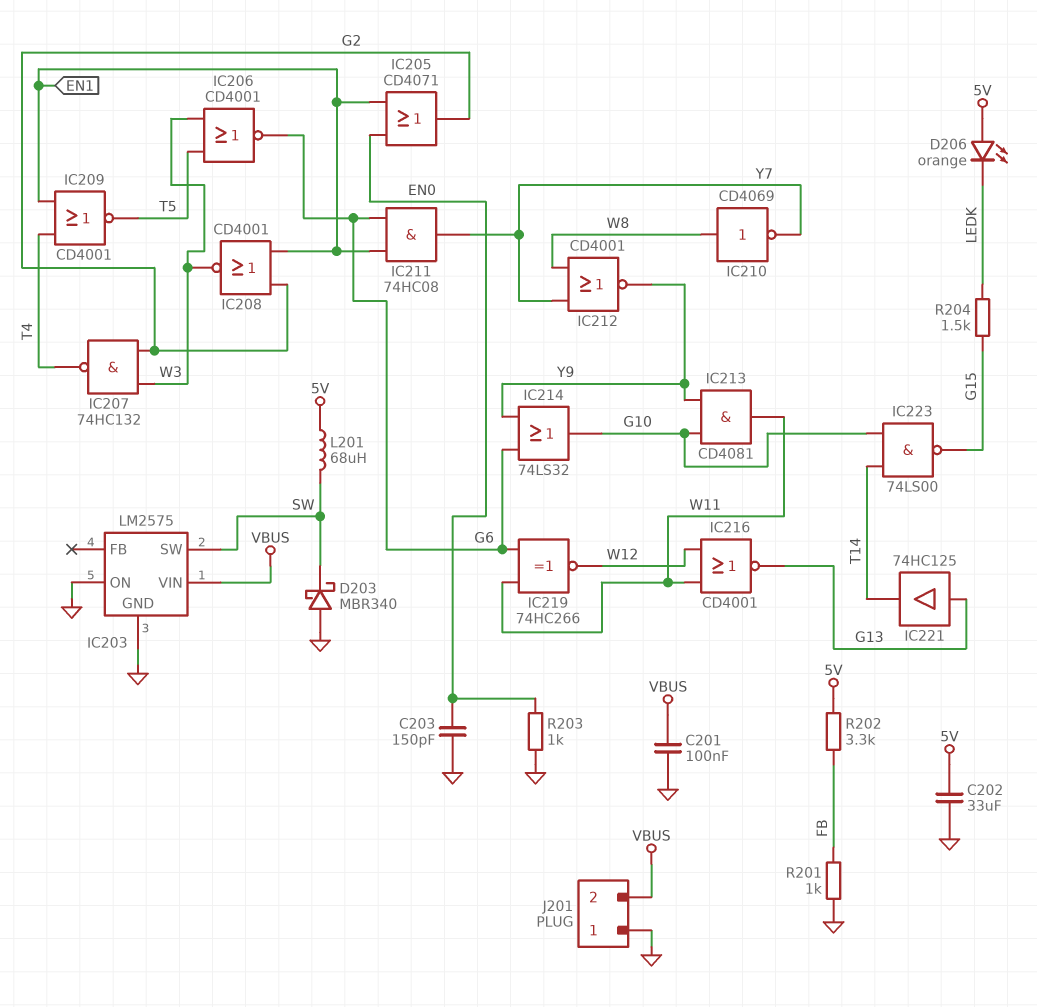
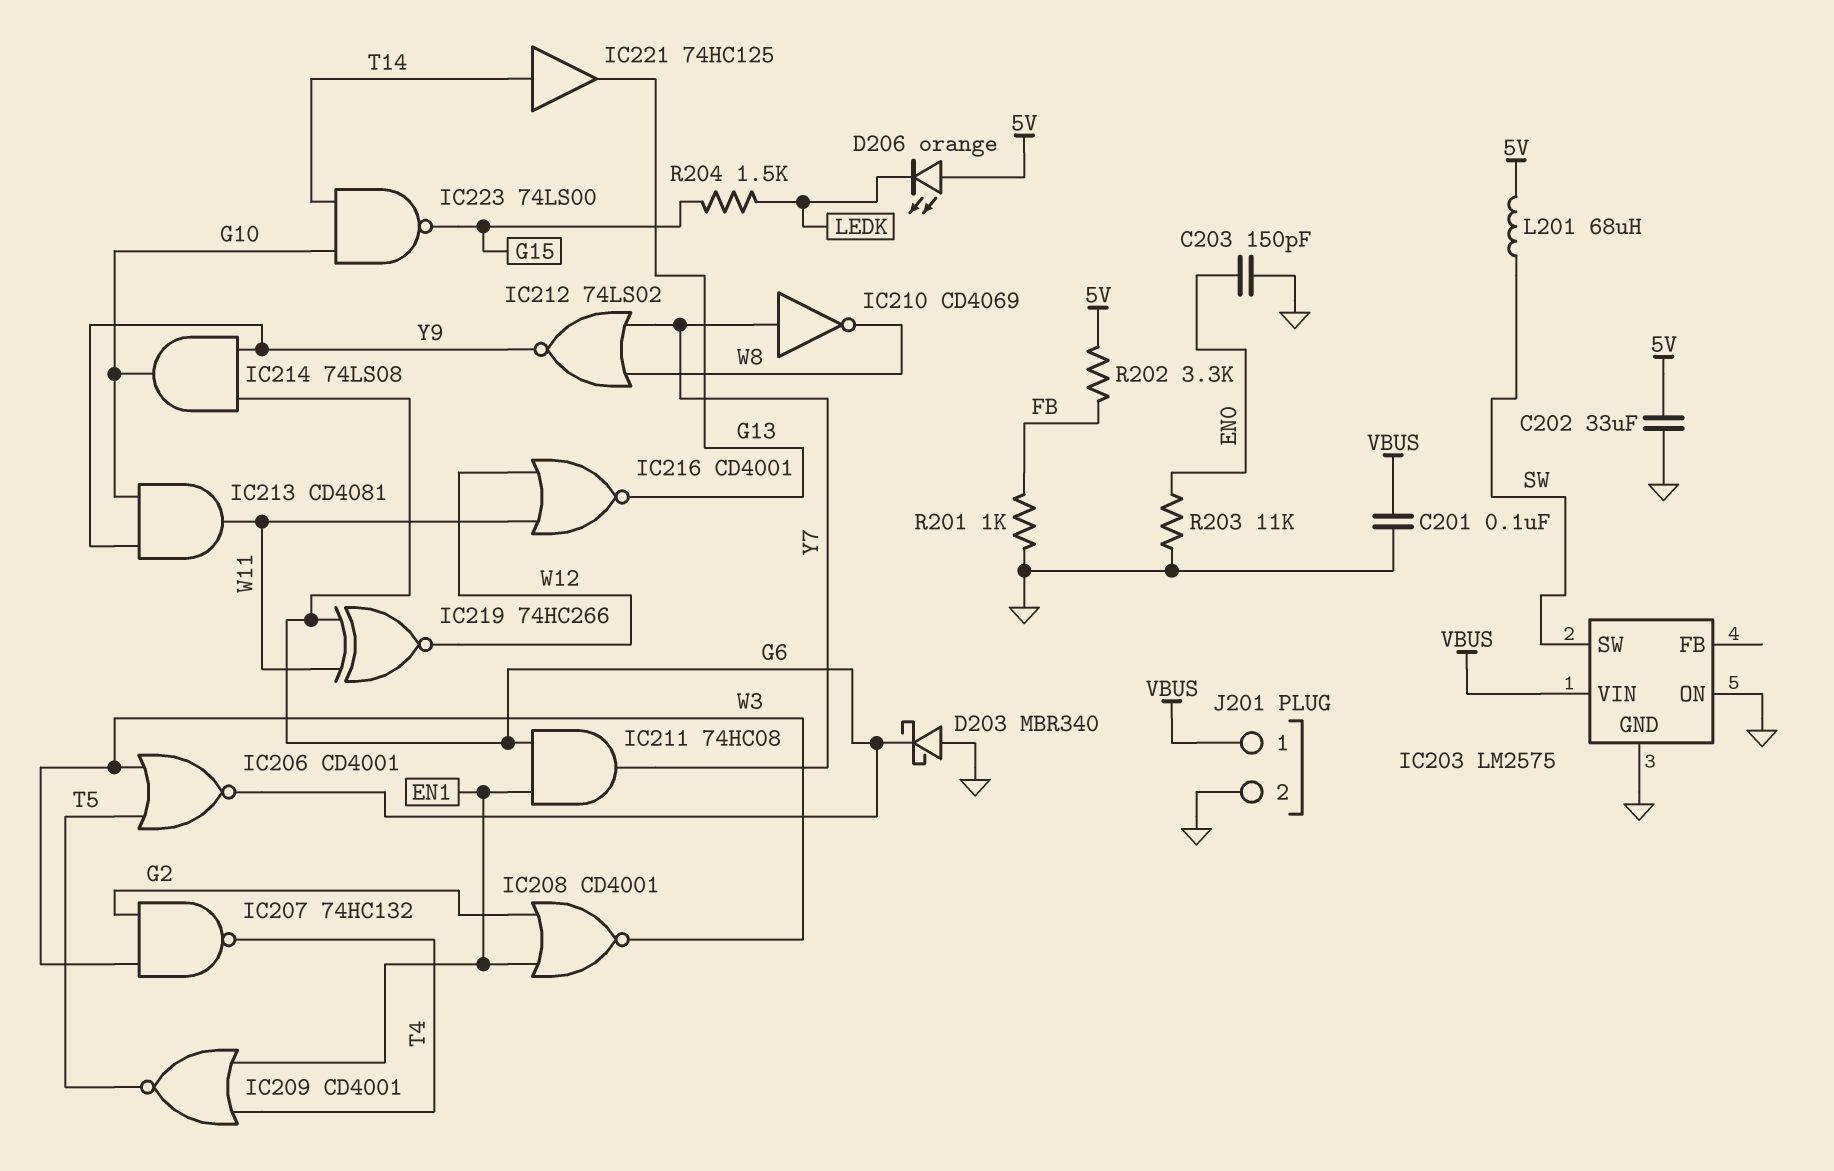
D203: schottky MBR340 (A GND, K SW) -> schottky MBR340 (A GND, K G6)
IC205: OR CD4071 (in EN0, in EN1, out G2) -> none
IC210: NOT CD4069 (in W8, out Y7) -> NOT CD4069 (in Y7, out W8)
IC212: NOR CD4001 (in W8, in Y7, out Y9) -> NOR 74LS02 (in W8, in Y7, out Y9)
IC214: OR 74LS32 (in G6, in Y9, out G10) -> AND 74LS08 (in G6, in Y9, out G10)
IC221: buffer 74HC125 (in G13, out T14) -> buffer 74HC125 (in T14, out G13)
J201 pin 1: GND -> VBUS
J201 pin 2: VBUS -> GND
R203: 1k (EN0, GND) -> 11k (EN0, GND)

